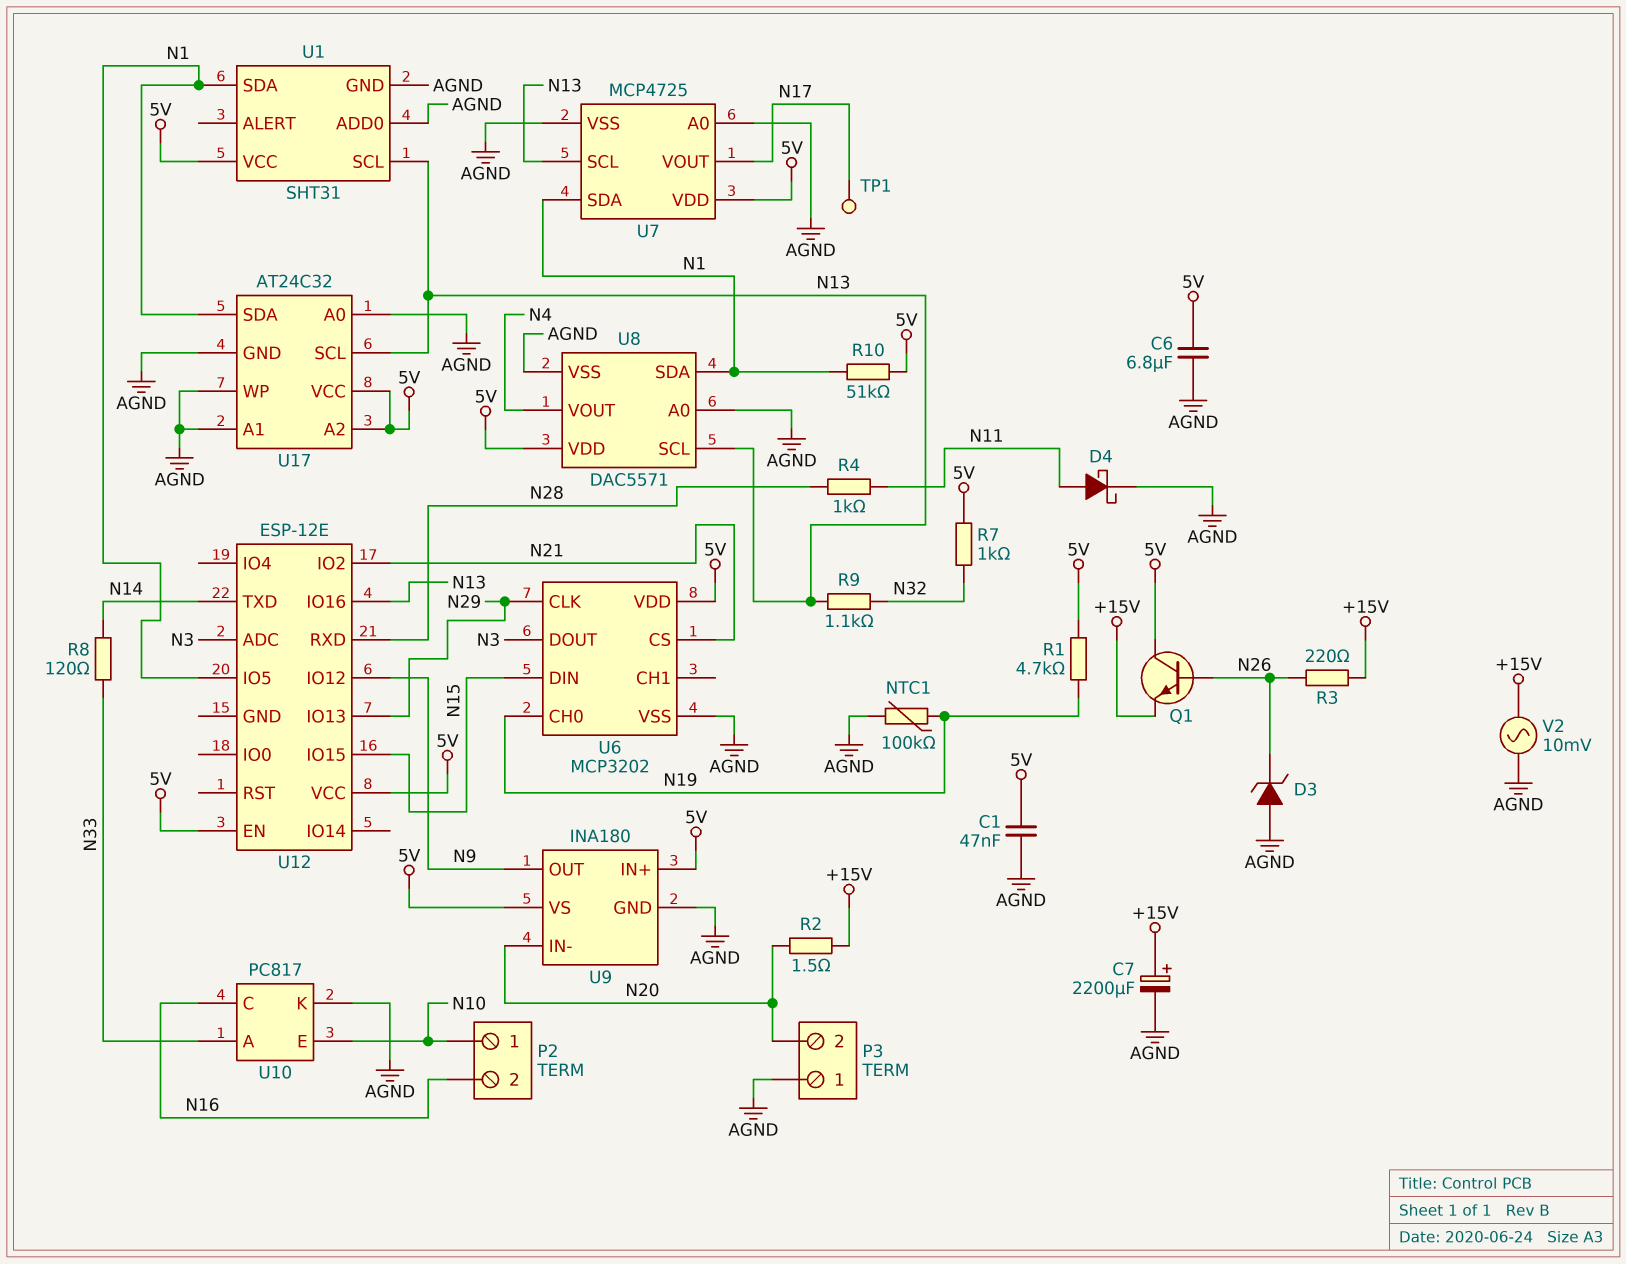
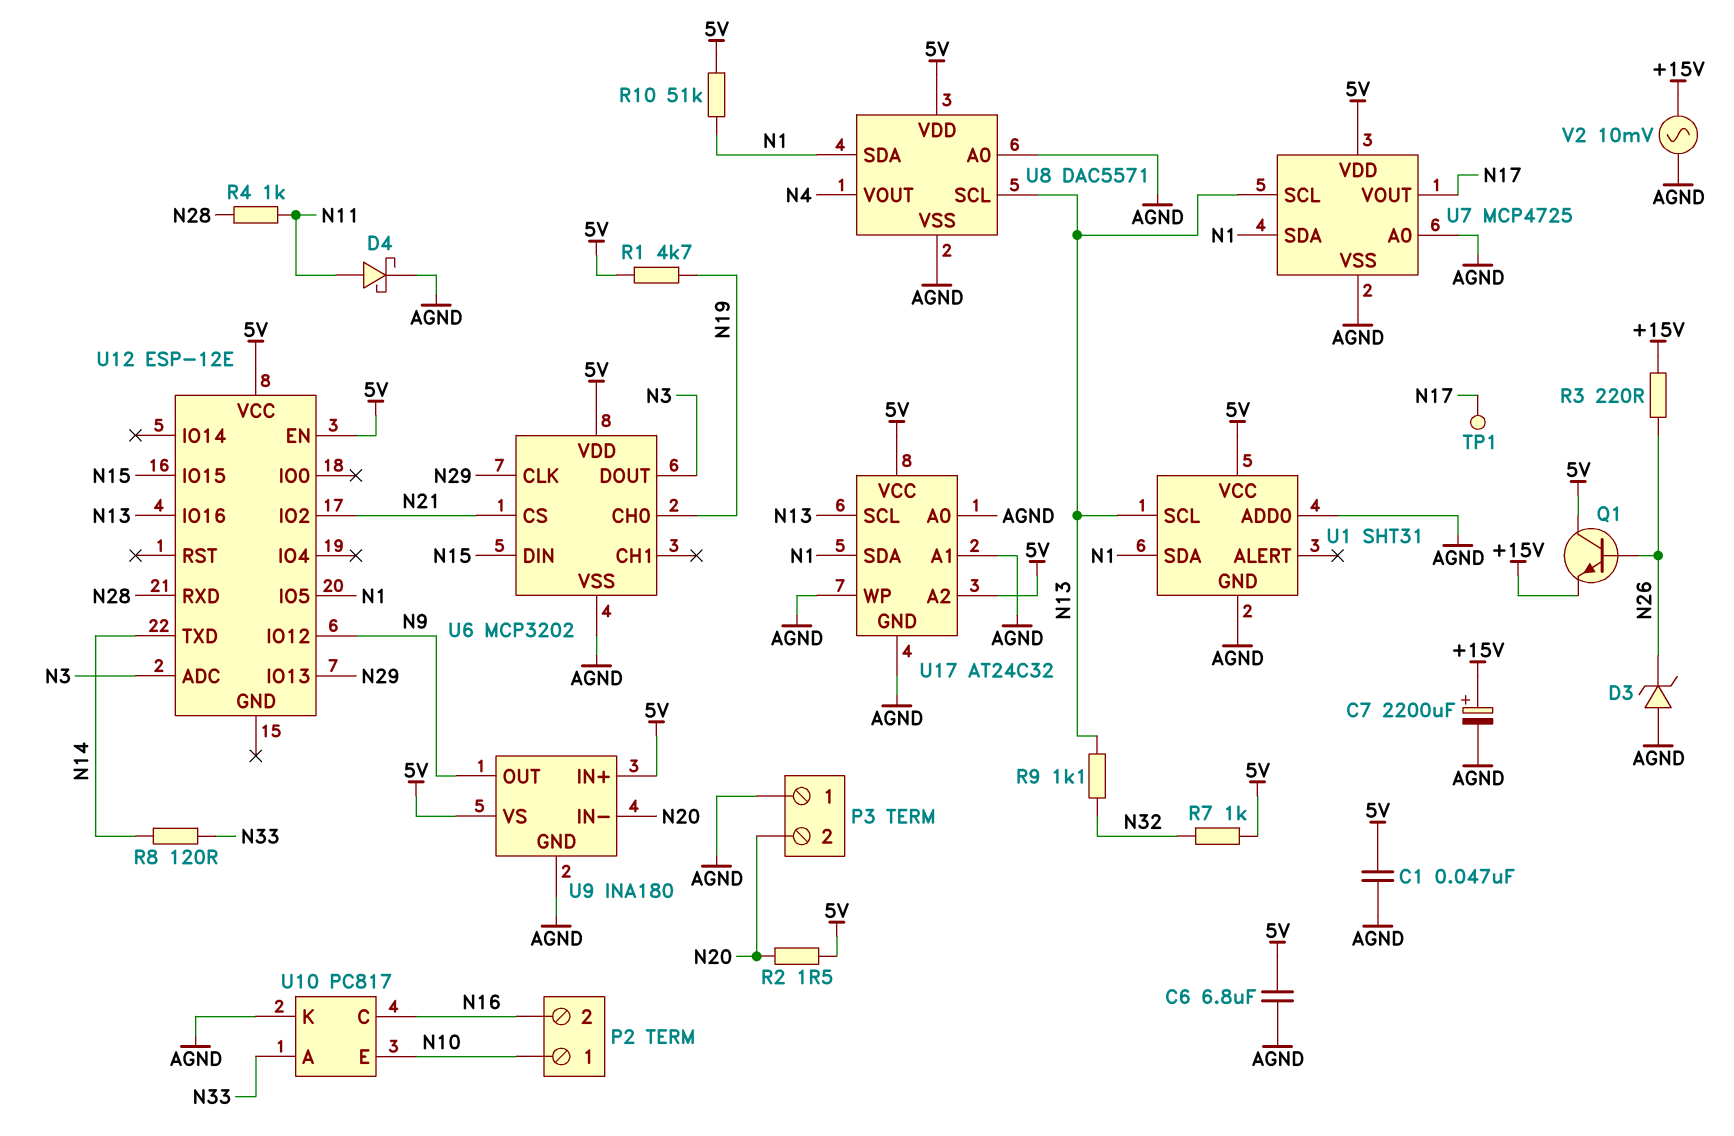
NTC1: 100k (AGND, N19) -> none
R2: 1.5 (+15V, N20) -> 1.5 (5V, N20)

